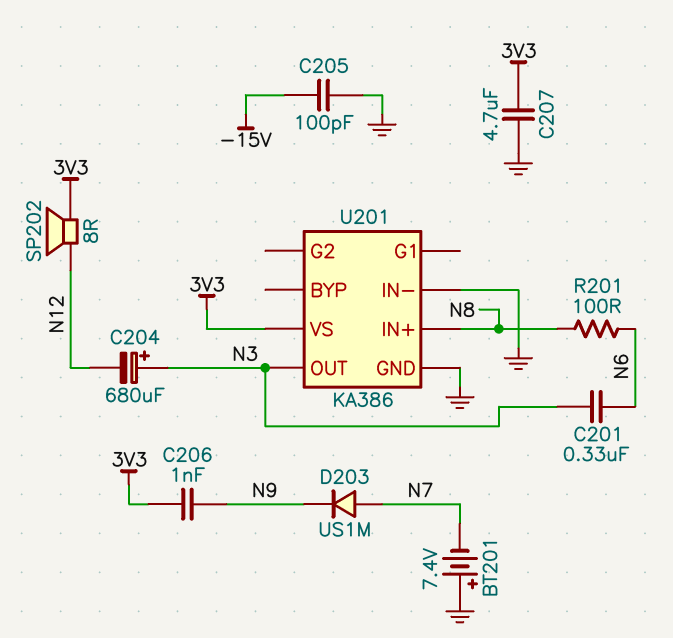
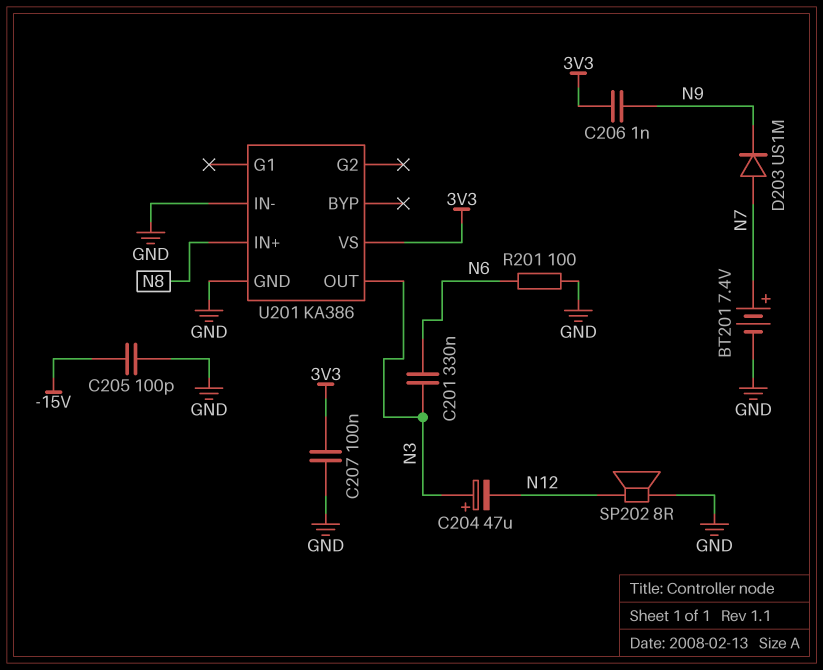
BT201: 7.4V (plus GND, minus N7) -> 7.4V (plus N7, minus GND)
C204: 680uF (plus N3, minus N12) -> 47uF (plus N3, minus N12)
C207: 4.7uF (3V3, GND) -> 100nF (3V3, GND)
R201: 100 (N6, N8) -> 100 (GND, N6)
SP202: speaker 8R (3V3, N12) -> speaker 8R (GND, N12)

